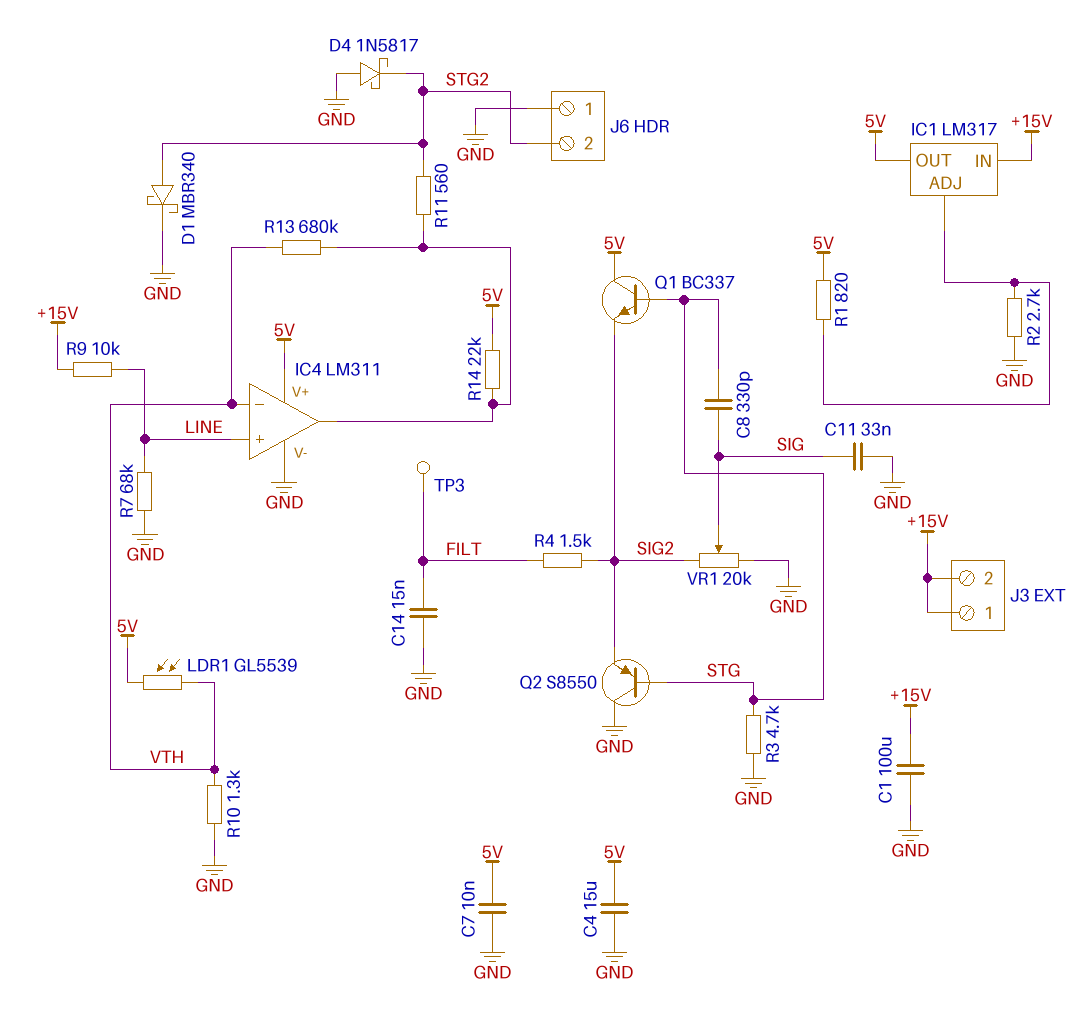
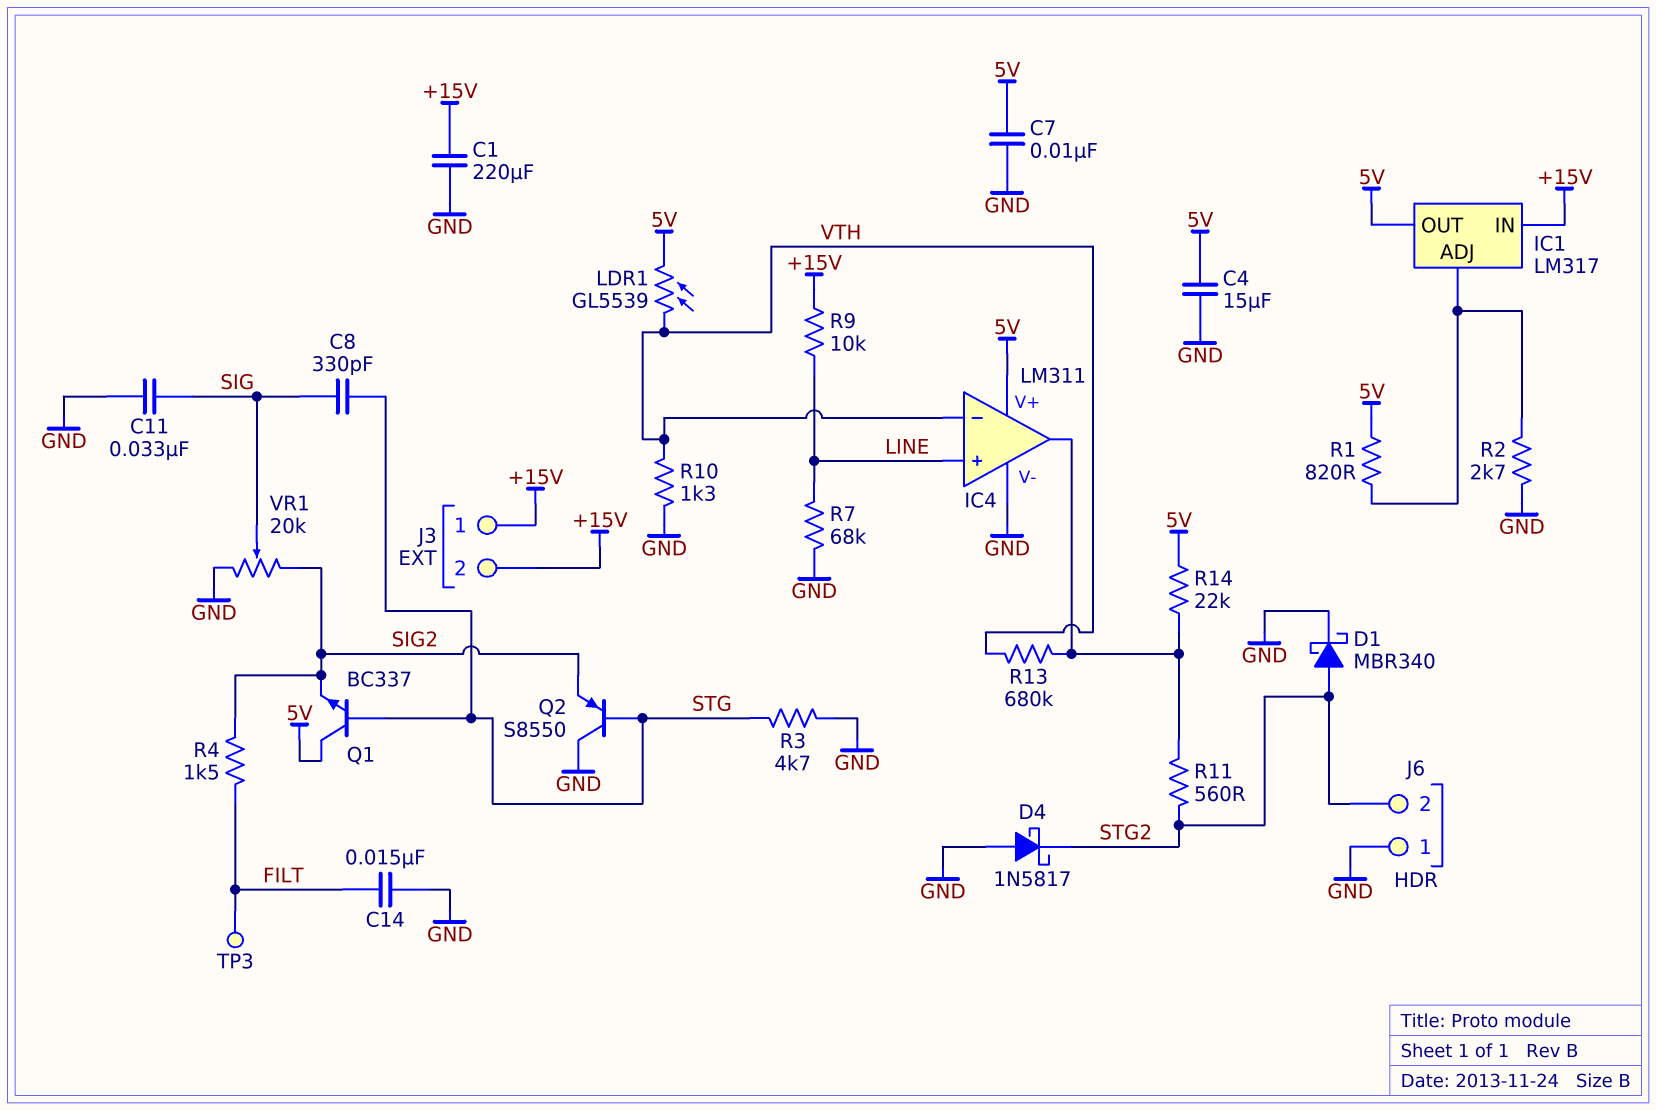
C1: 100uF (+15V, GND) -> 220uF (+15V, GND)

